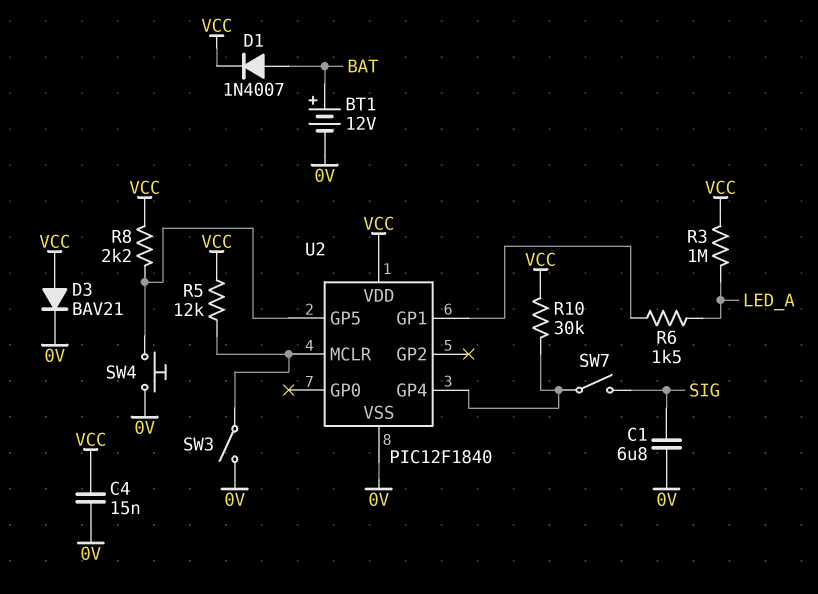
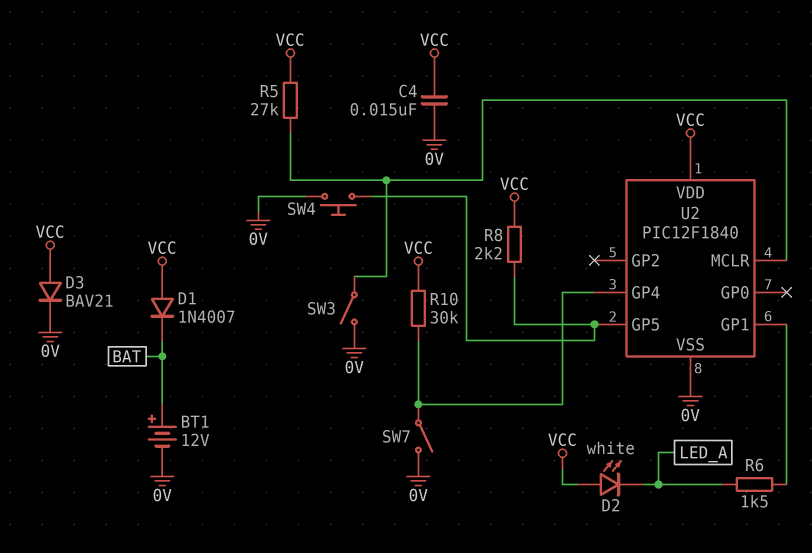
C1: 6.8uF (0V, SIG) -> none
D1: diode 1N4007 (A BAT, K VCC) -> diode 1N4007 (A VCC, K BAT)
D2: none -> LED white (A VCC, K LED_A)
R3: 1M (LED_A, VCC) -> none
R5: 12k (U2/MCLR, VCC) -> 27k (U2/MCLR, VCC)
SW7: switch (SIG, U2/GP4) -> switch (0V, U2/GP4)

